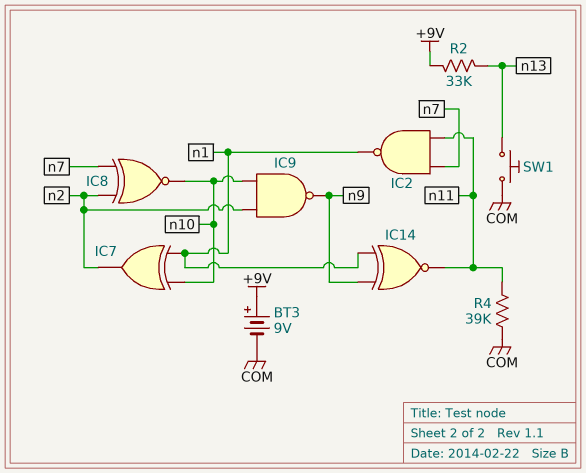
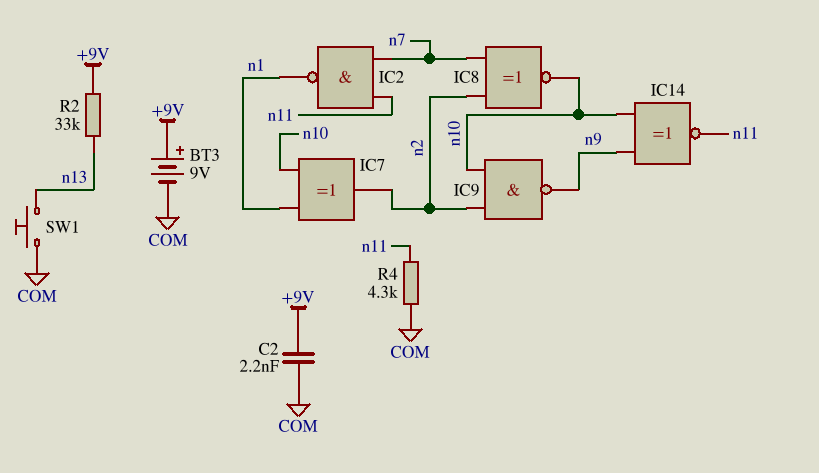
C2: none -> 2.2nF (+9V, COM)
IC14: XNOR (in n1, in n9, out n11) -> XNOR (in n9, in n10, out n11)
R4: 39k (COM, n11) -> 4.3k (COM, n11)

